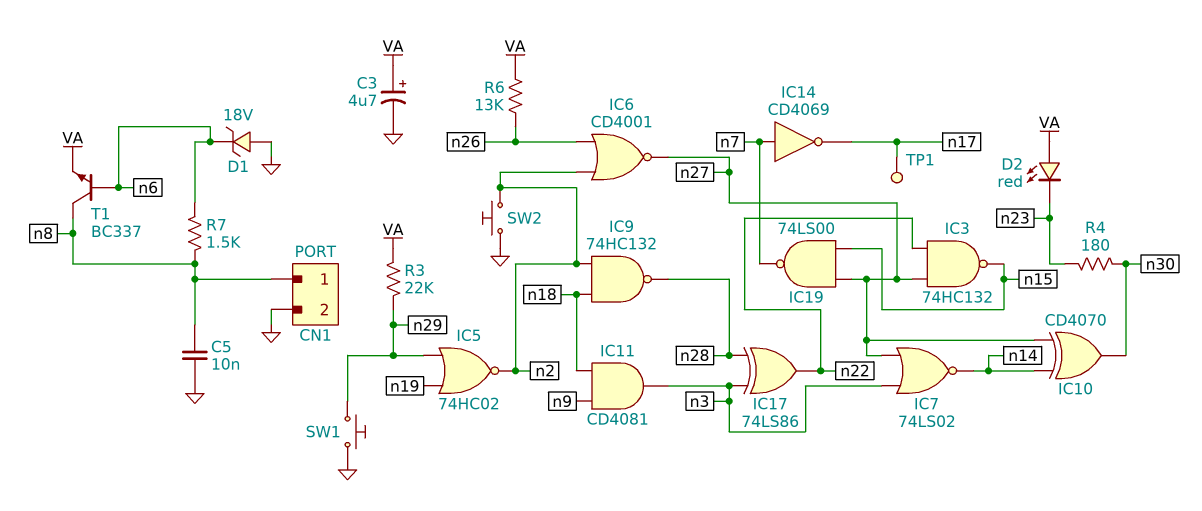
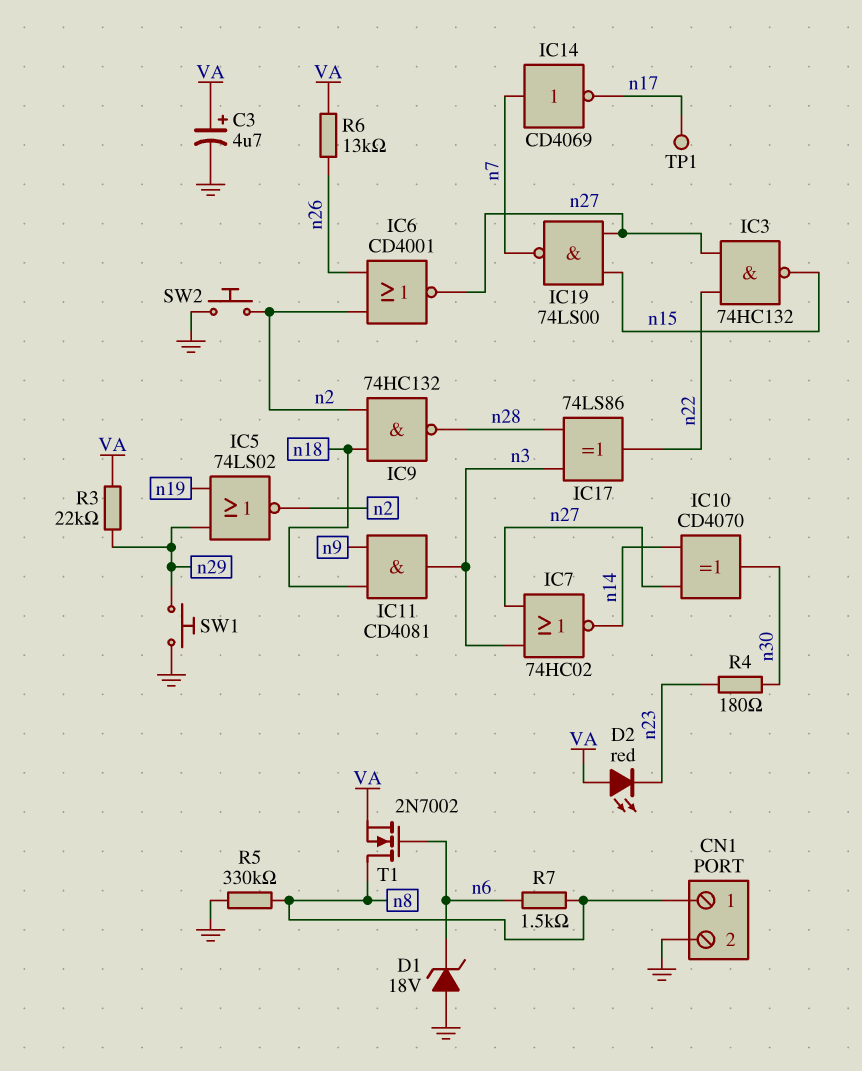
C5: 10nF (GND, n8) -> none
IC5: NOR 74HC02 (in n19, in n29, out n2) -> NOR 74LS02 (in n19, in n29, out n2)
IC7: NOR 74LS02 (in n3, in n27, out n14) -> NOR 74HC02 (in n3, in n27, out n14)
R5: none -> 330k (GND, n8)
T1: NPN BC337 (B n6, C n8, E VA) -> NMOS 2N7002 (G n6, D n8, S VA)

